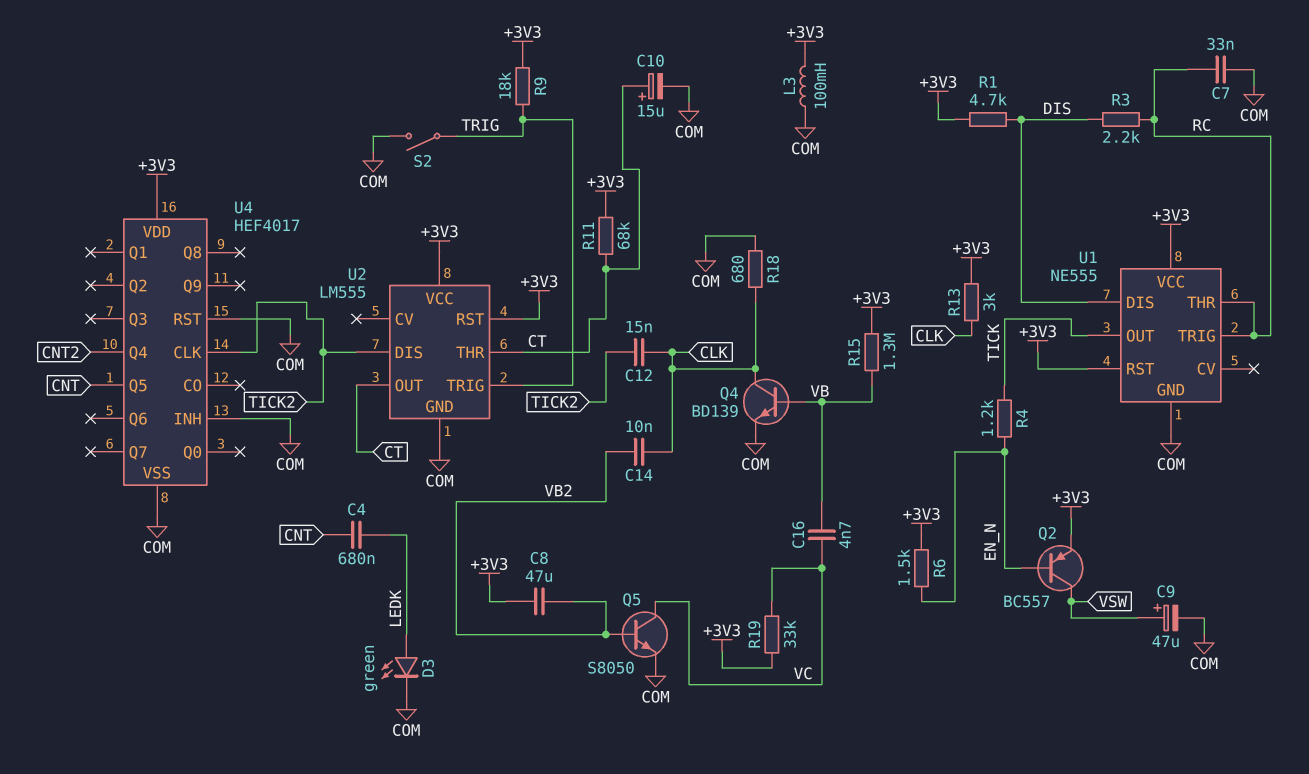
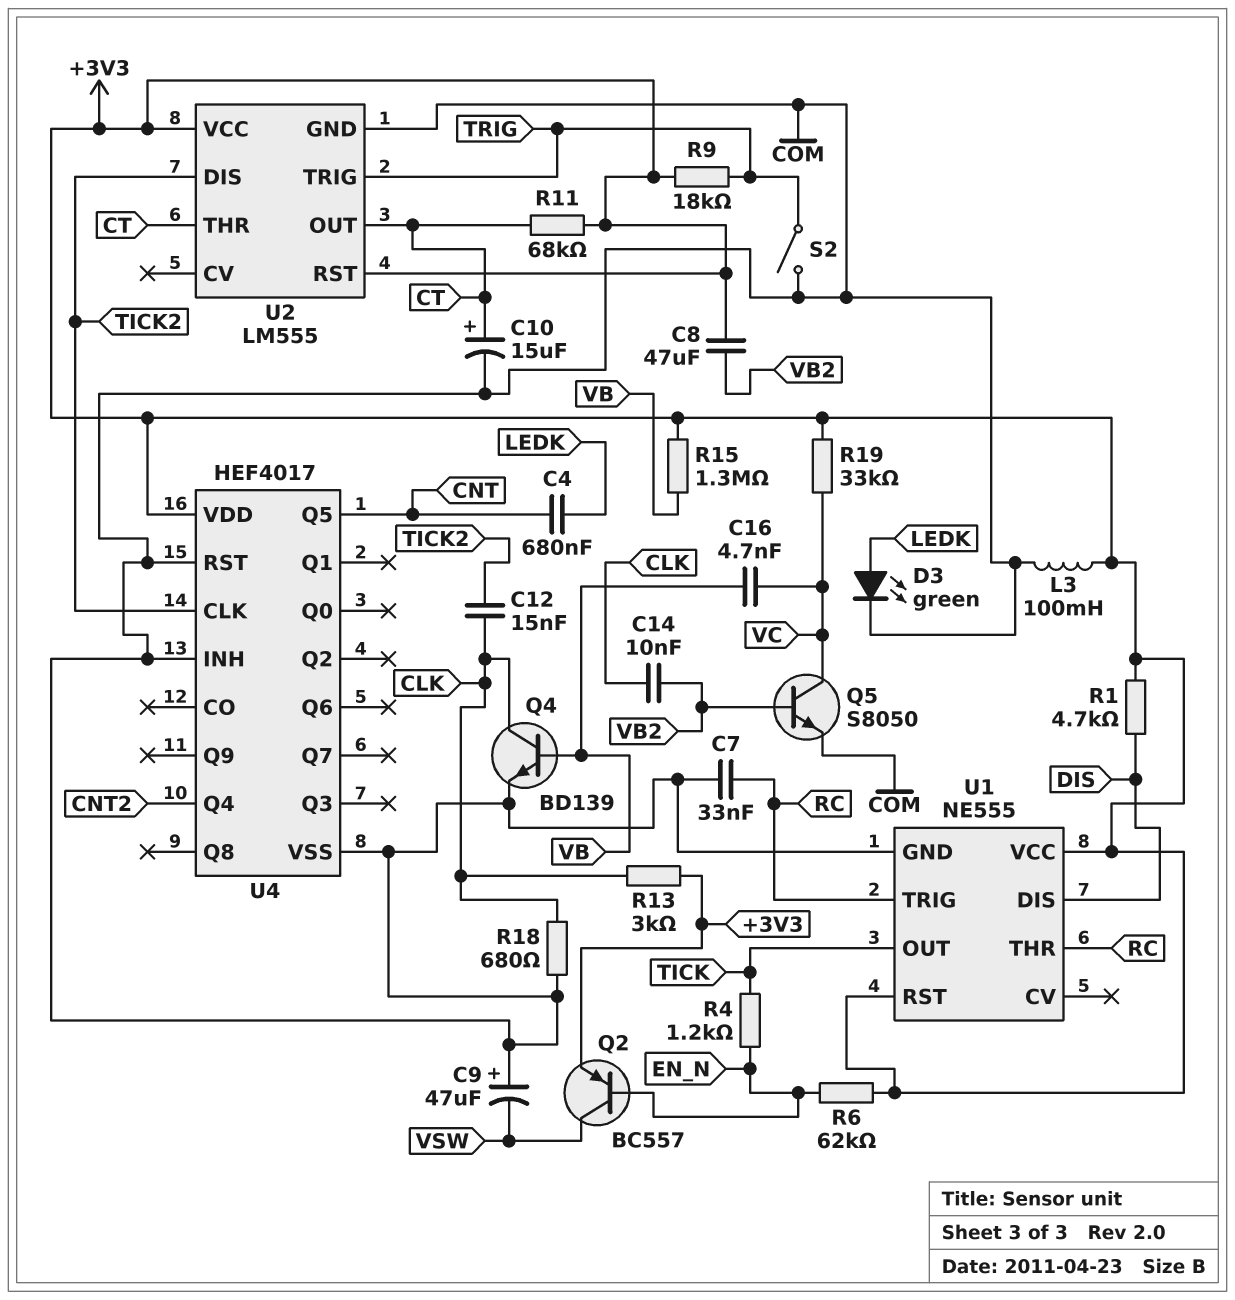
C9: 47uF (plus VSW, minus COM) -> 47uF (plus COM, minus VSW)
R3: 2.2k (DIS, RC) -> none
R6: 1.5k (+3V3, EN_N) -> 62k (+3V3, EN_N)

